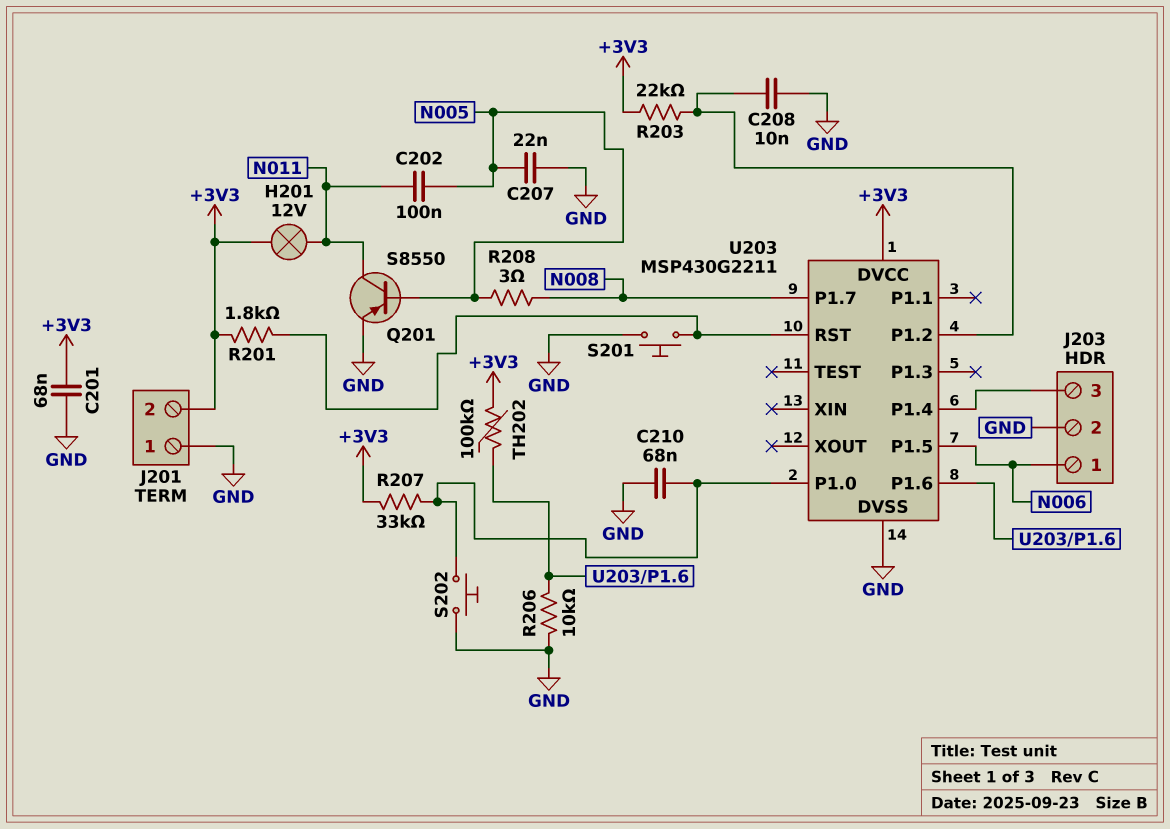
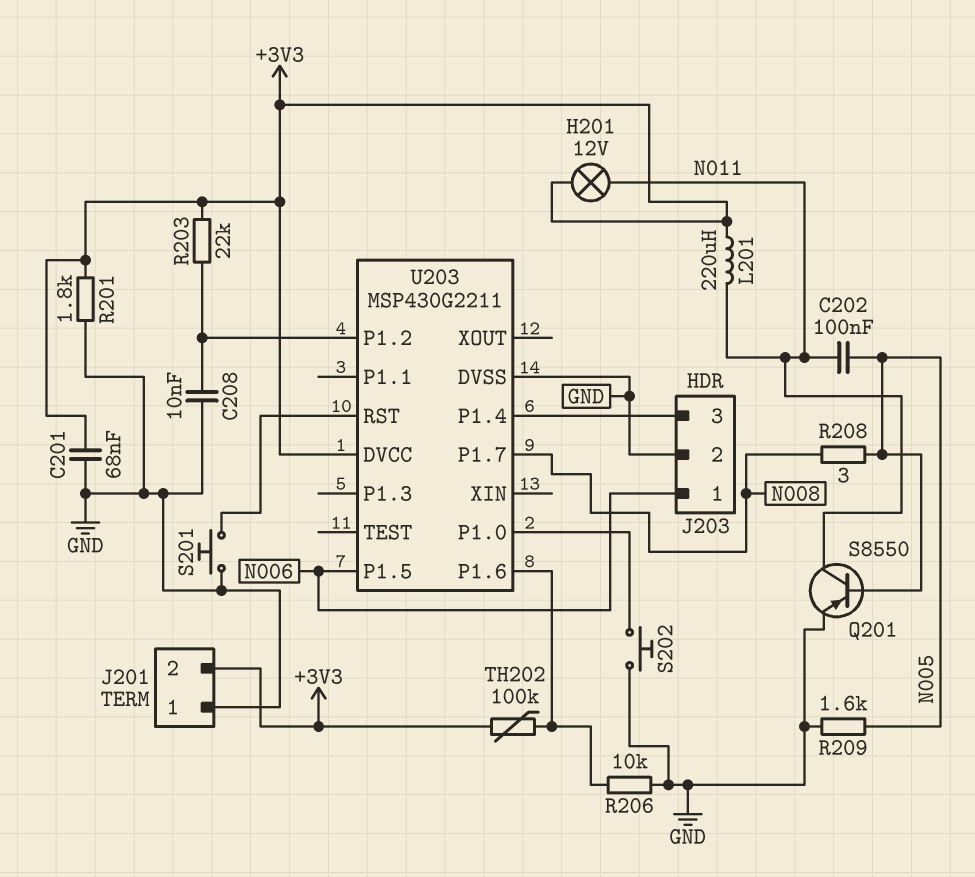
C207: 22nF (GND, N005) -> none
C210: 68nF (GND, U203/P1.0) -> none
L201: none -> 220uH (+3V3, N011)
R201: 1.8k (+3V3, U203/RST) -> 1.8k (+3V3, GND)
R207: 33k (+3V3, U203/P1.0) -> none
R209: none -> 1.6k (GND, N005)

